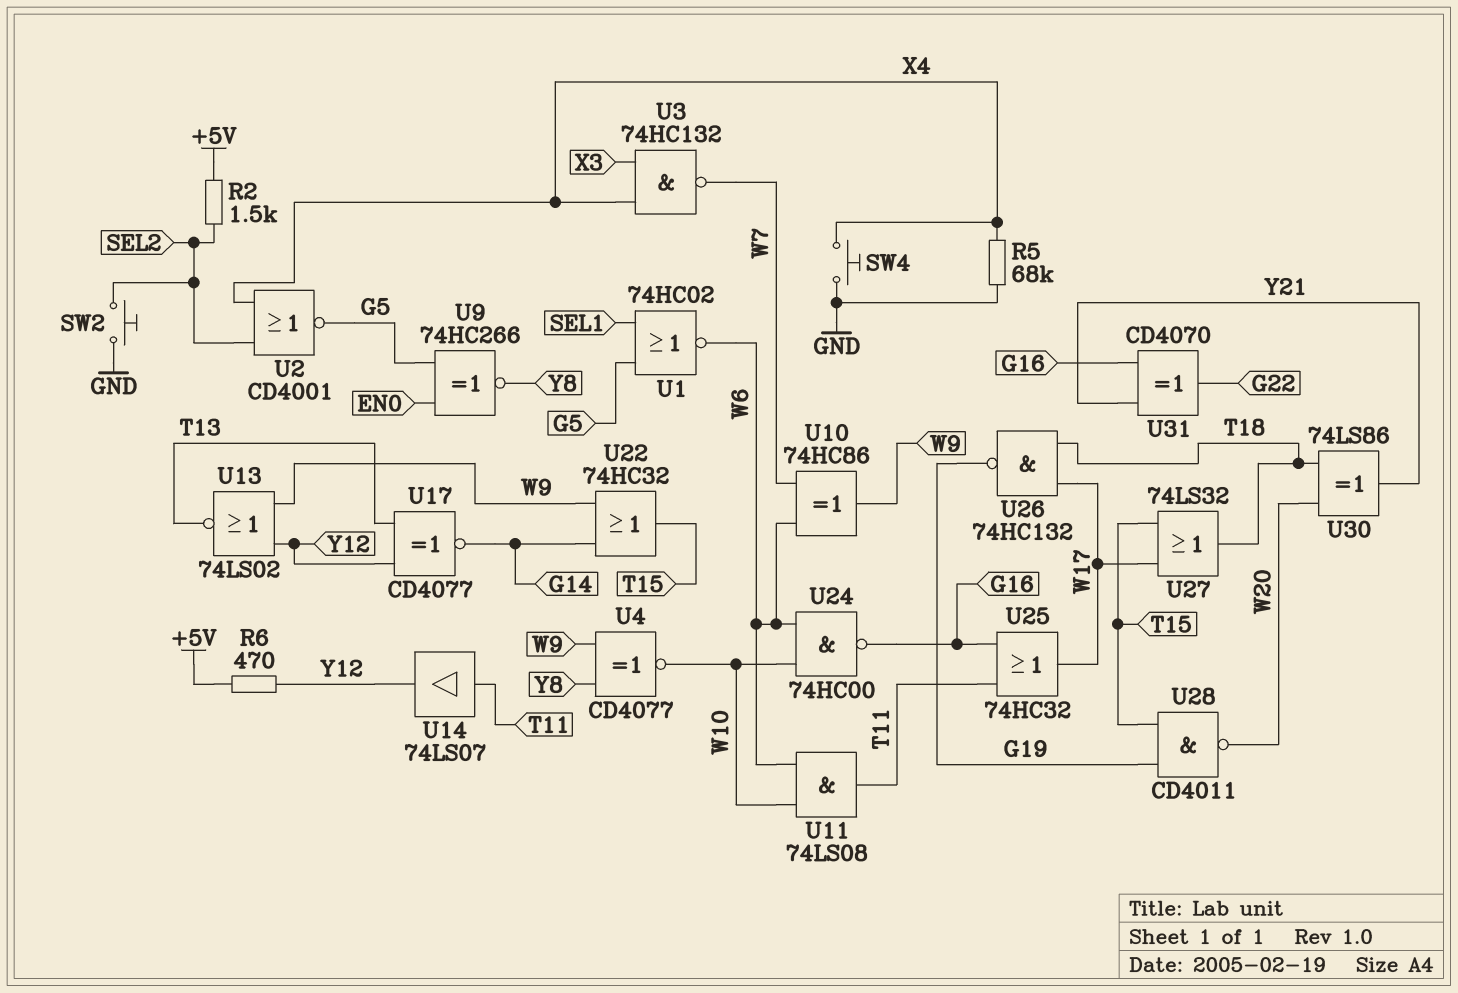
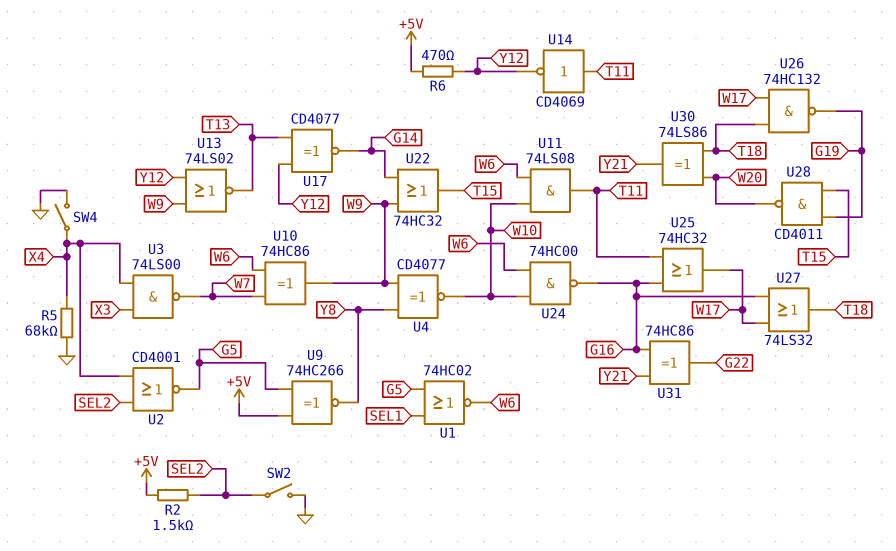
SW2: button (GND, SEL2) -> switch (GND, SEL2)
SW4: button (GND, X4) -> switch (GND, X4)
U3: NAND 74HC132 (in X3, in X4, out W7) -> NAND 74LS00 (in X3, in X4, out W7)
U9: XNOR 74HC266 (in EN0, in G5, out Y8) -> XNOR 74HC266 (in +5V, in G5, out Y8)
U14: buffer 74LS07 (in T11, out Y12) -> NOT CD4069 (in T11, out Y12)
U27: OR 74LS32 (in T15, in W17, out T18) -> OR 74LS32 (in G16, in W17, out T18)
U31: XOR CD4070 (in G16, in Y21, out G22) -> XOR 74HC86 (in G16, in Y21, out G22)

